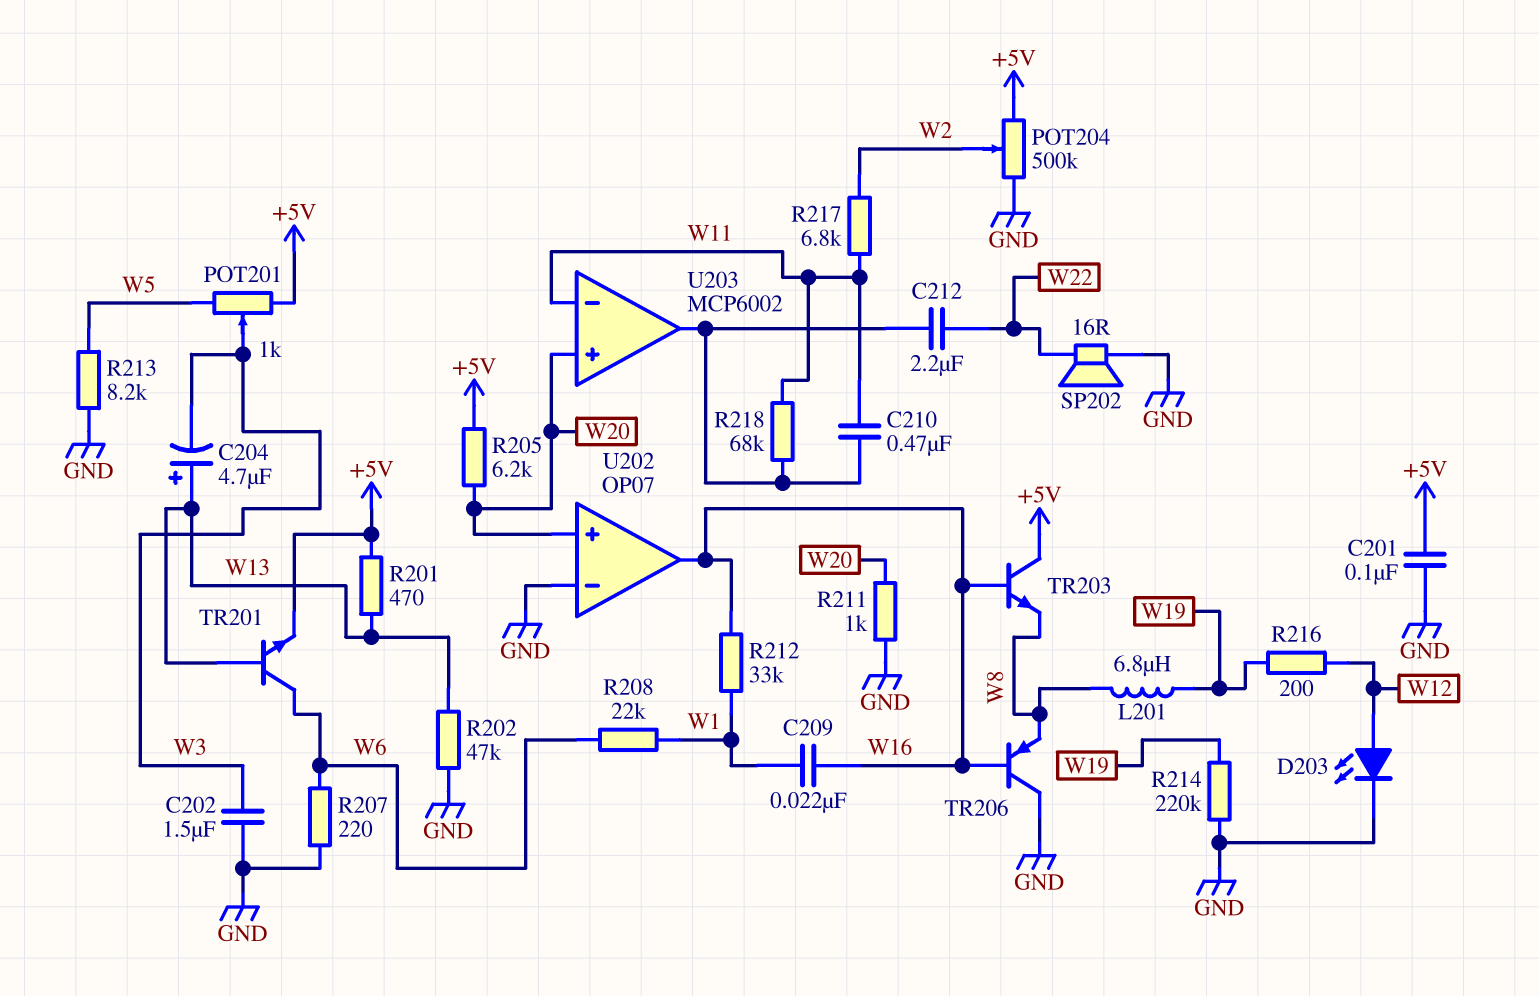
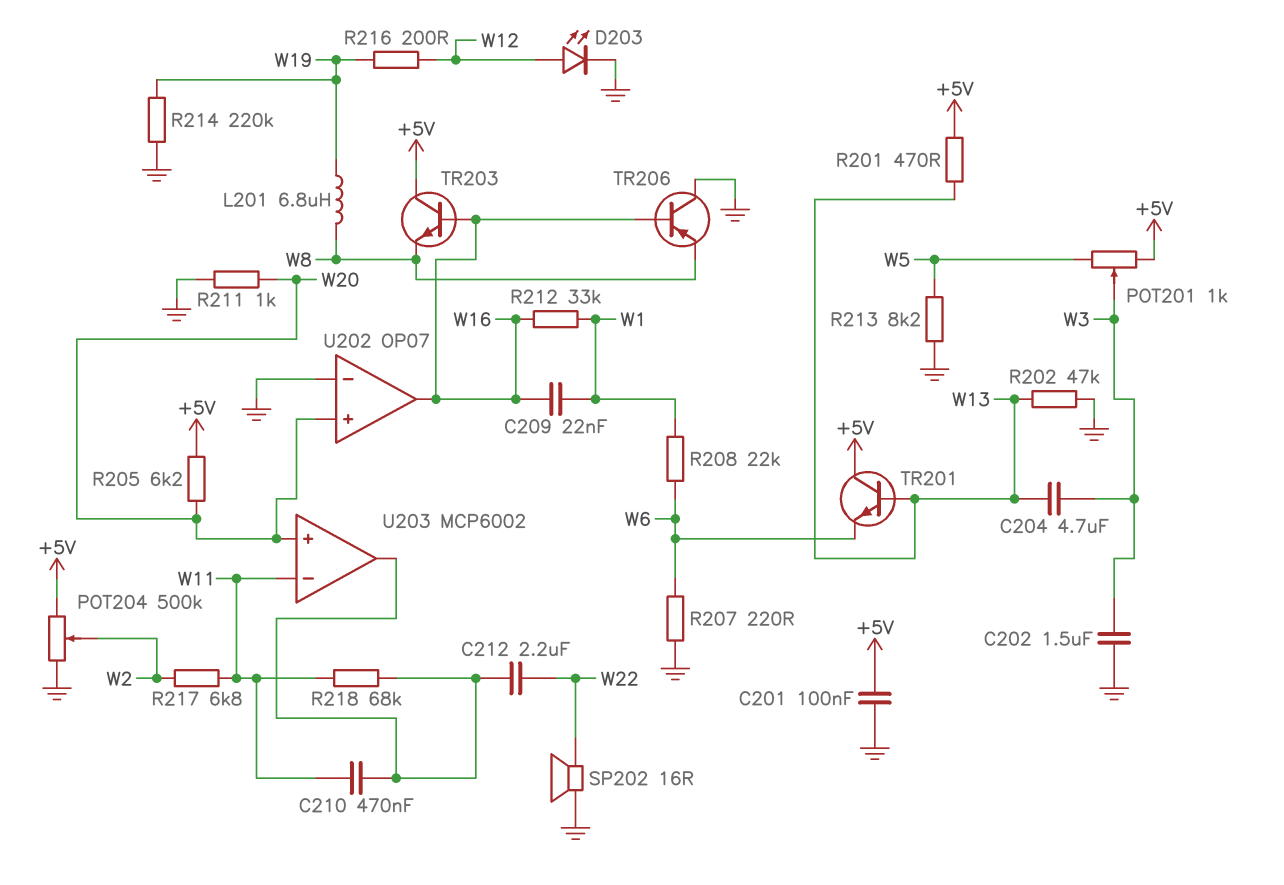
C204: 4.7uF (plus W13, minus W3) -> 4.7uF (W3, W13)
TR201: NPN (B W13, C W6, E +5V) -> NPN (B W13, C +5V, E W6)

